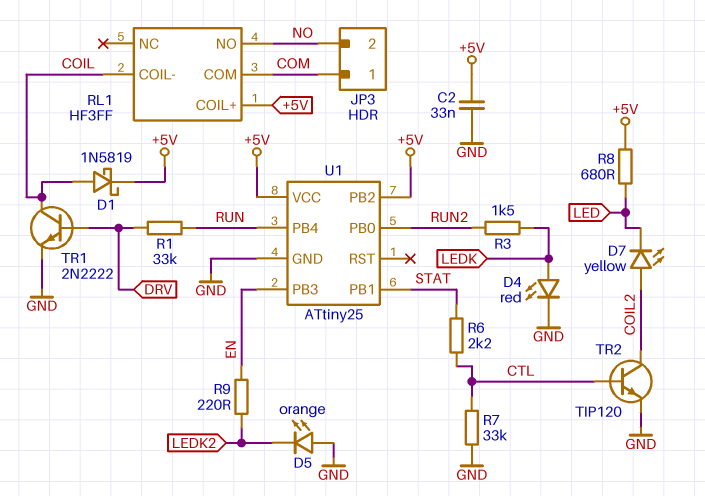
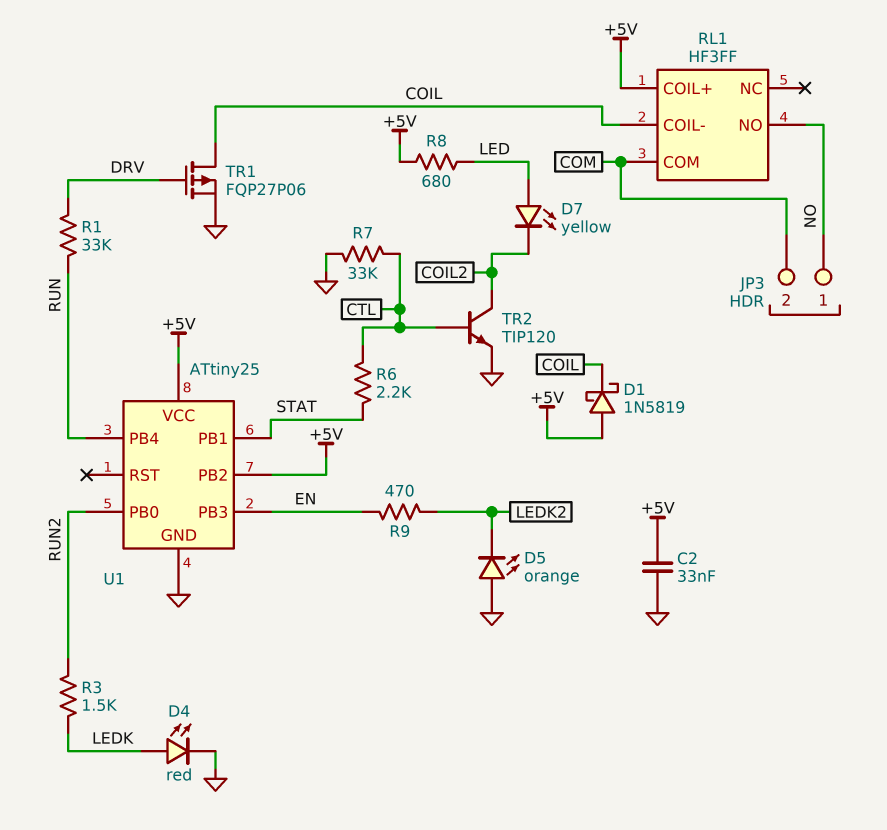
D1: schottky 1N5819 (A COIL, K +5V) -> schottky 1N5819 (A +5V, K COIL)
D7: LED yellow (A COIL2, K LED) -> LED yellow (A LED, K COIL2)
JP3 pin 1: COM -> NO
JP3 pin 2: NO -> COM
R9: 220 (EN, LEDK2) -> 470 (EN, LEDK2)
TR1: NPN 2N2222 (B DRV, C COIL, E GND) -> PMOS FQP27P06 (G DRV, D COIL, S GND)

